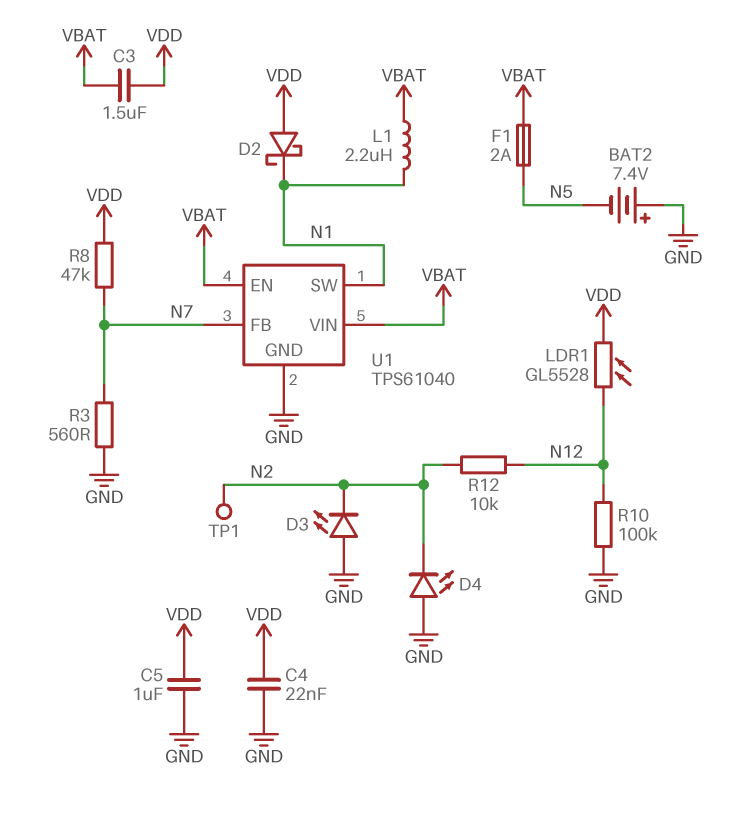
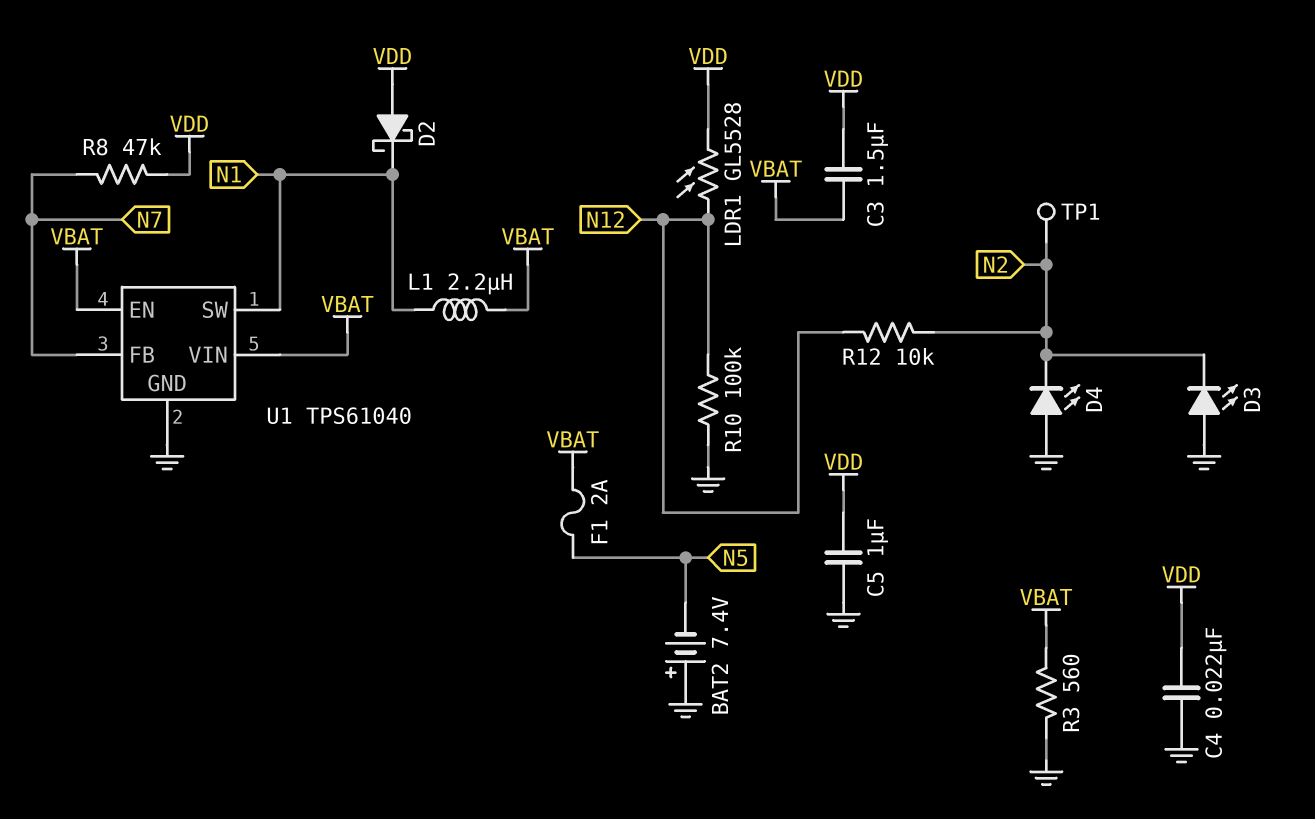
R3: 560 (GND, N7) -> 560 (GND, VBAT)

